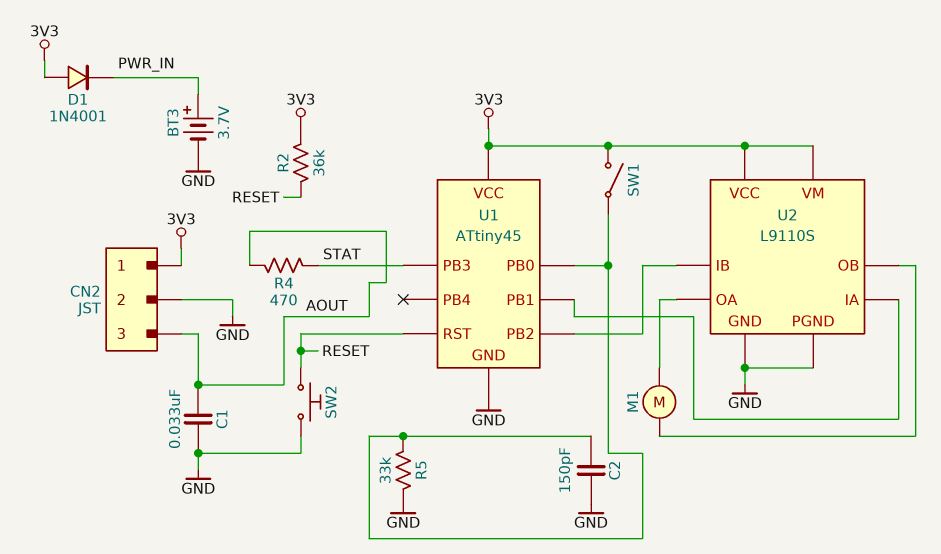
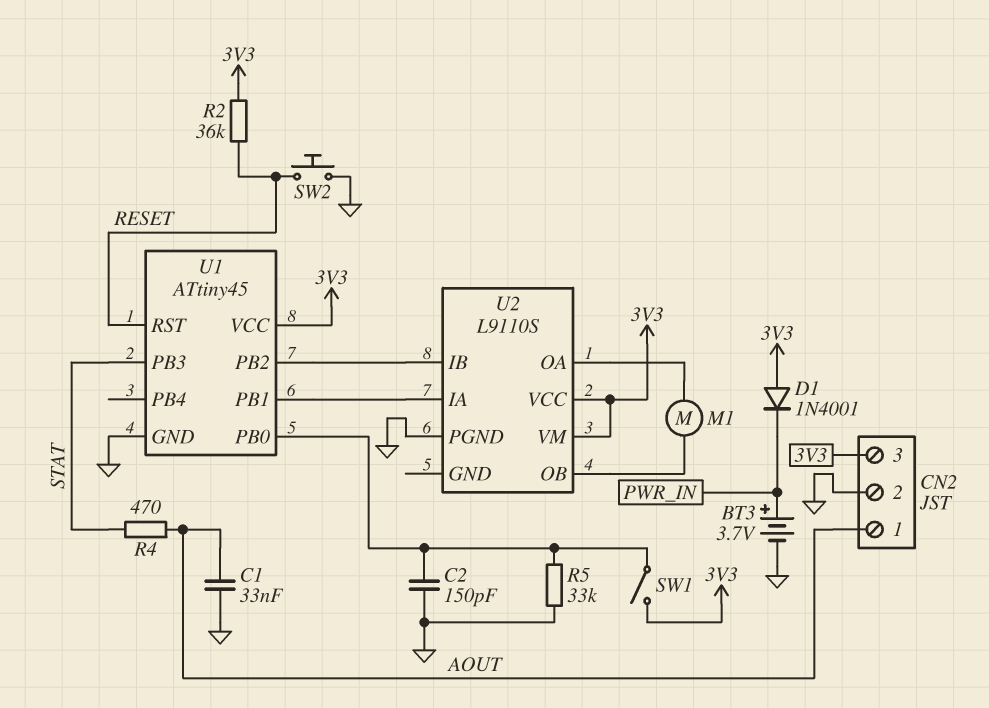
CN2 pin 1: 3V3 -> AOUT
CN2 pin 3: AOUT -> 3V3
U2 pin GND: GND -> none

